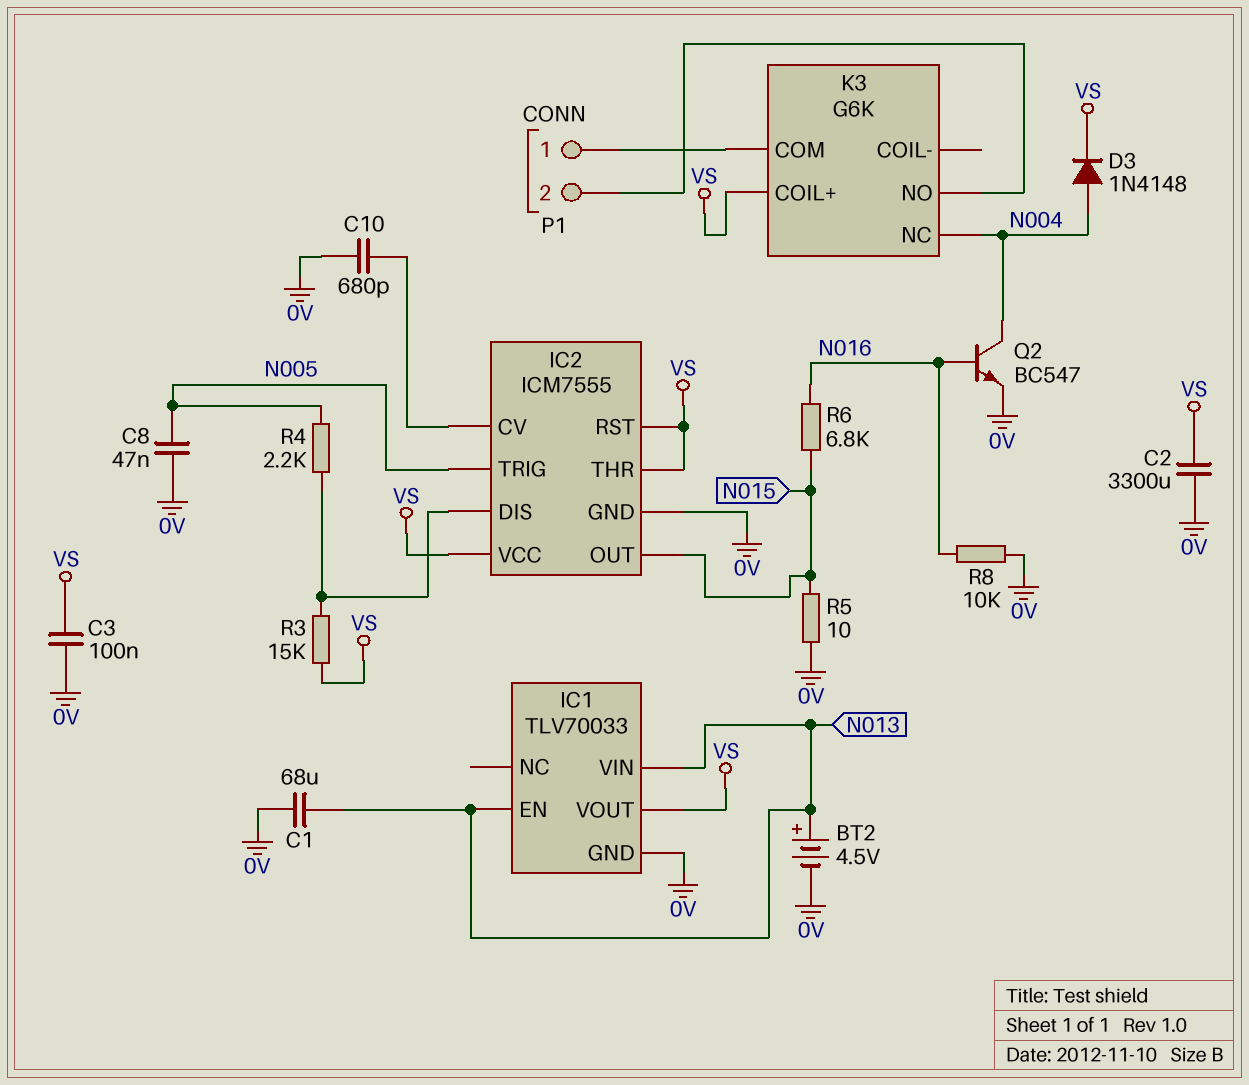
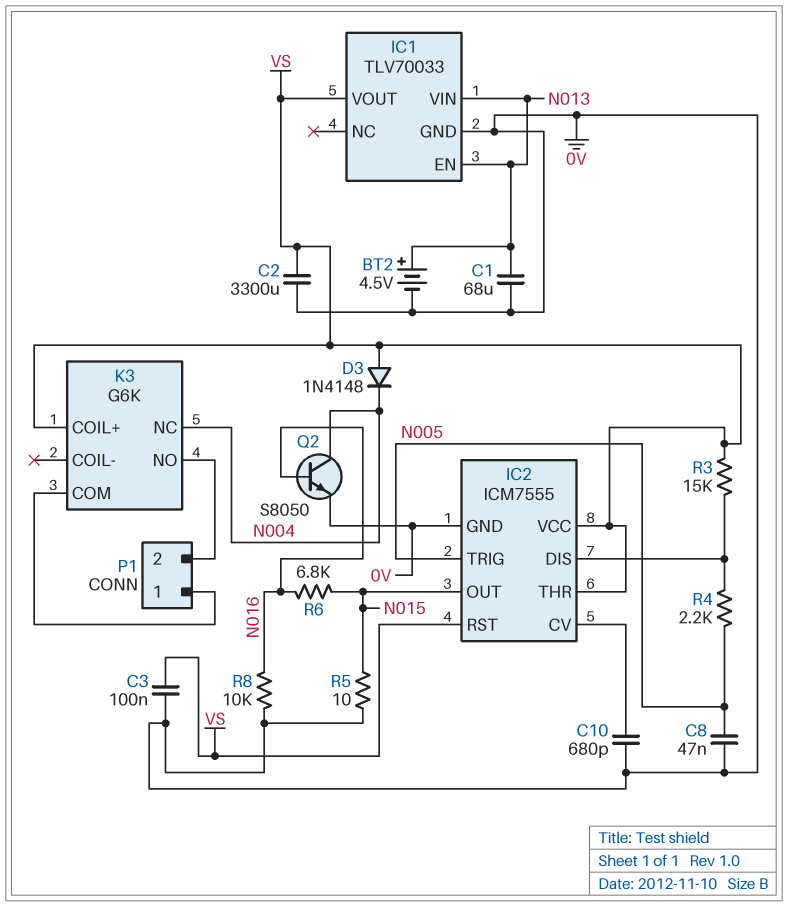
D3: diode 1N4148 (A N004, K VS) -> diode 1N4148 (A VS, K N004)
Q2: NPN BC547 (B N016, C N004, E 0V) -> NPN S8050 (B N016, C N004, E 0V)

